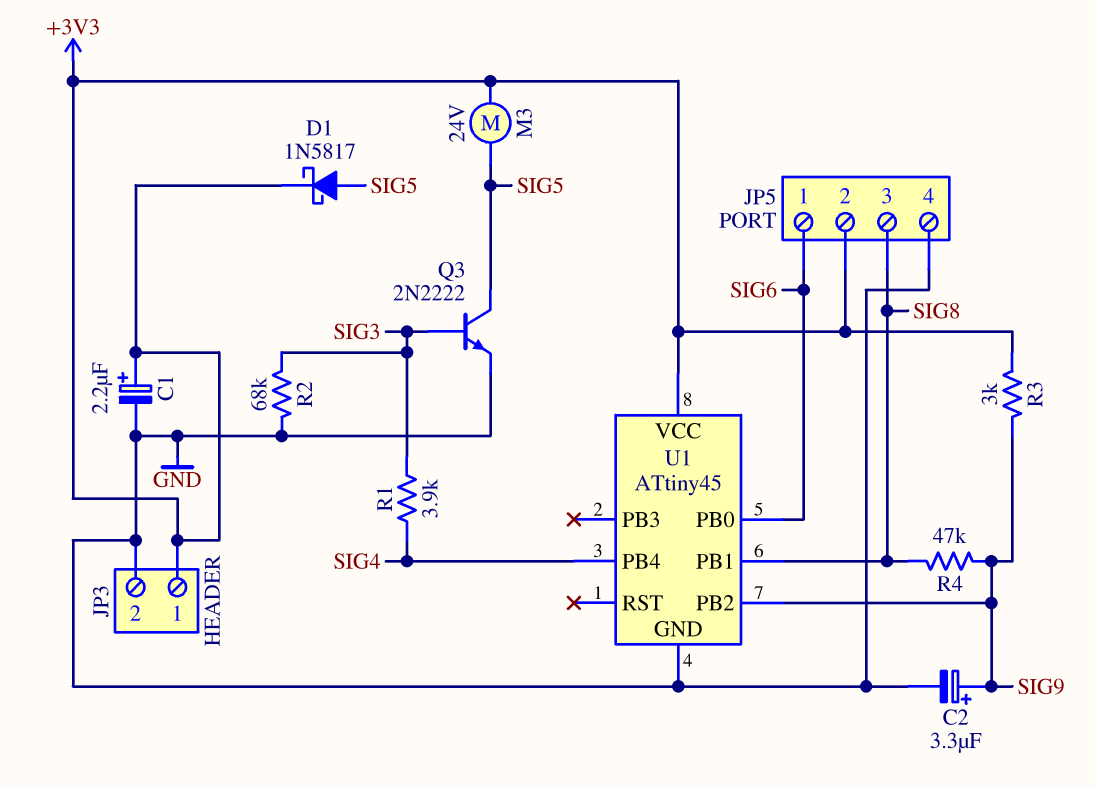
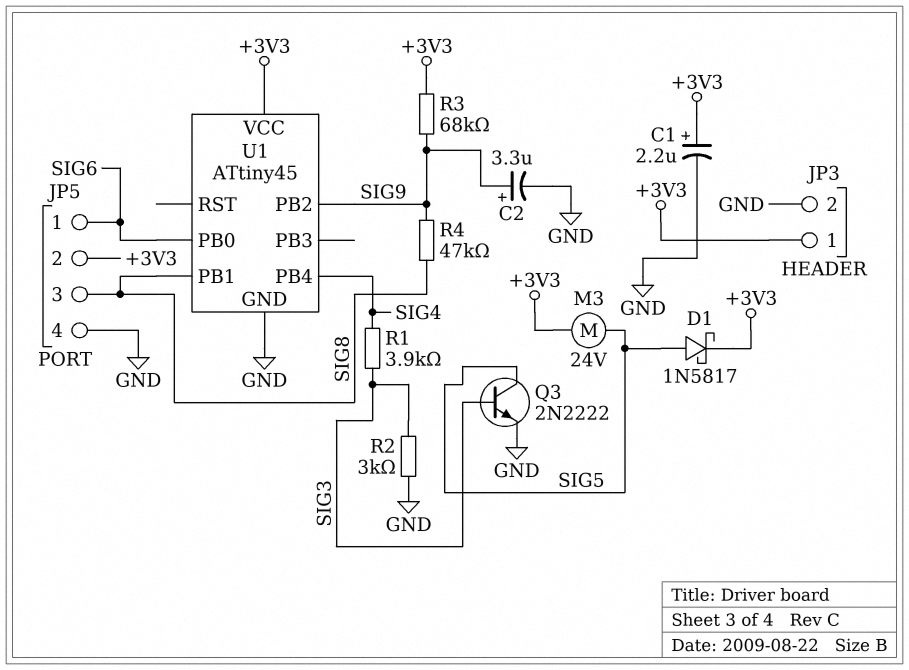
R2: 68k (GND, SIG3) -> 3k (GND, SIG3)
R3: 3k (+3V3, SIG9) -> 68k (+3V3, SIG9)

